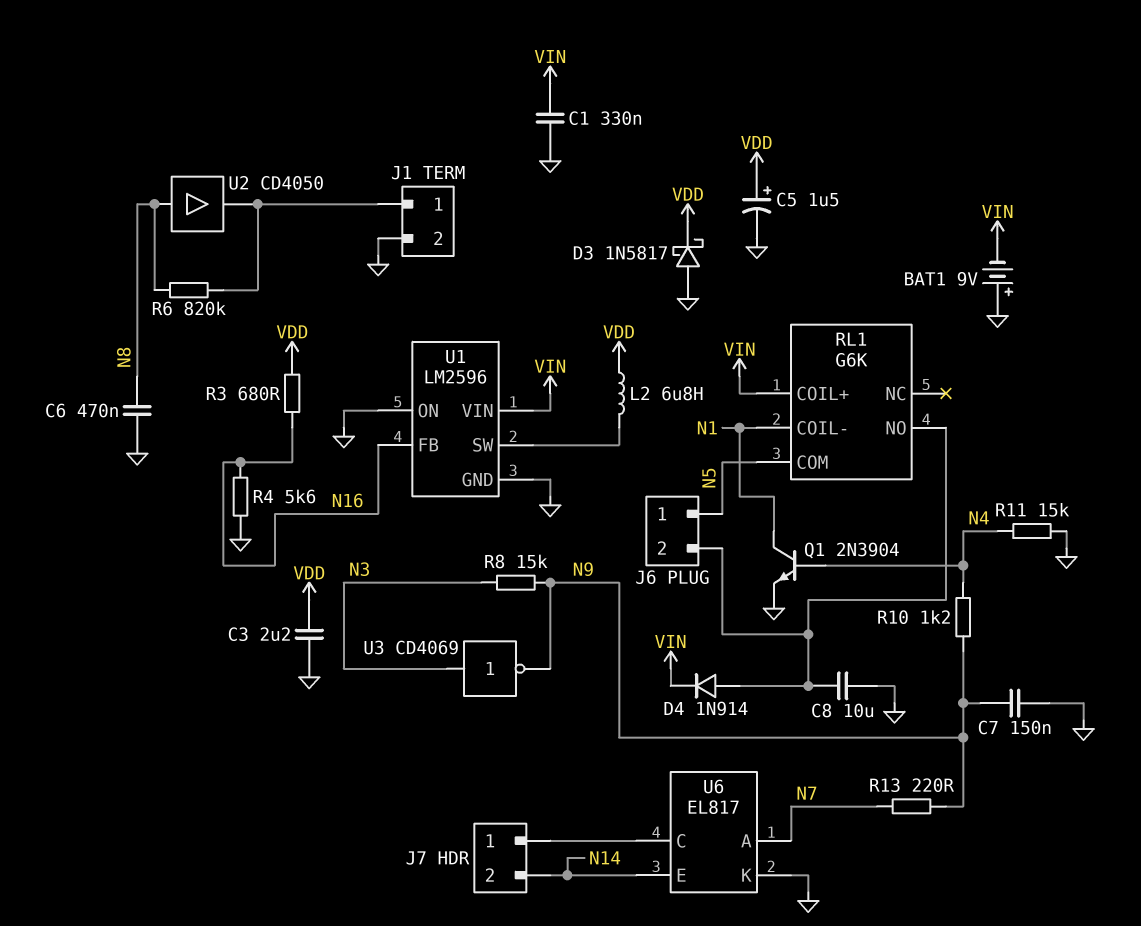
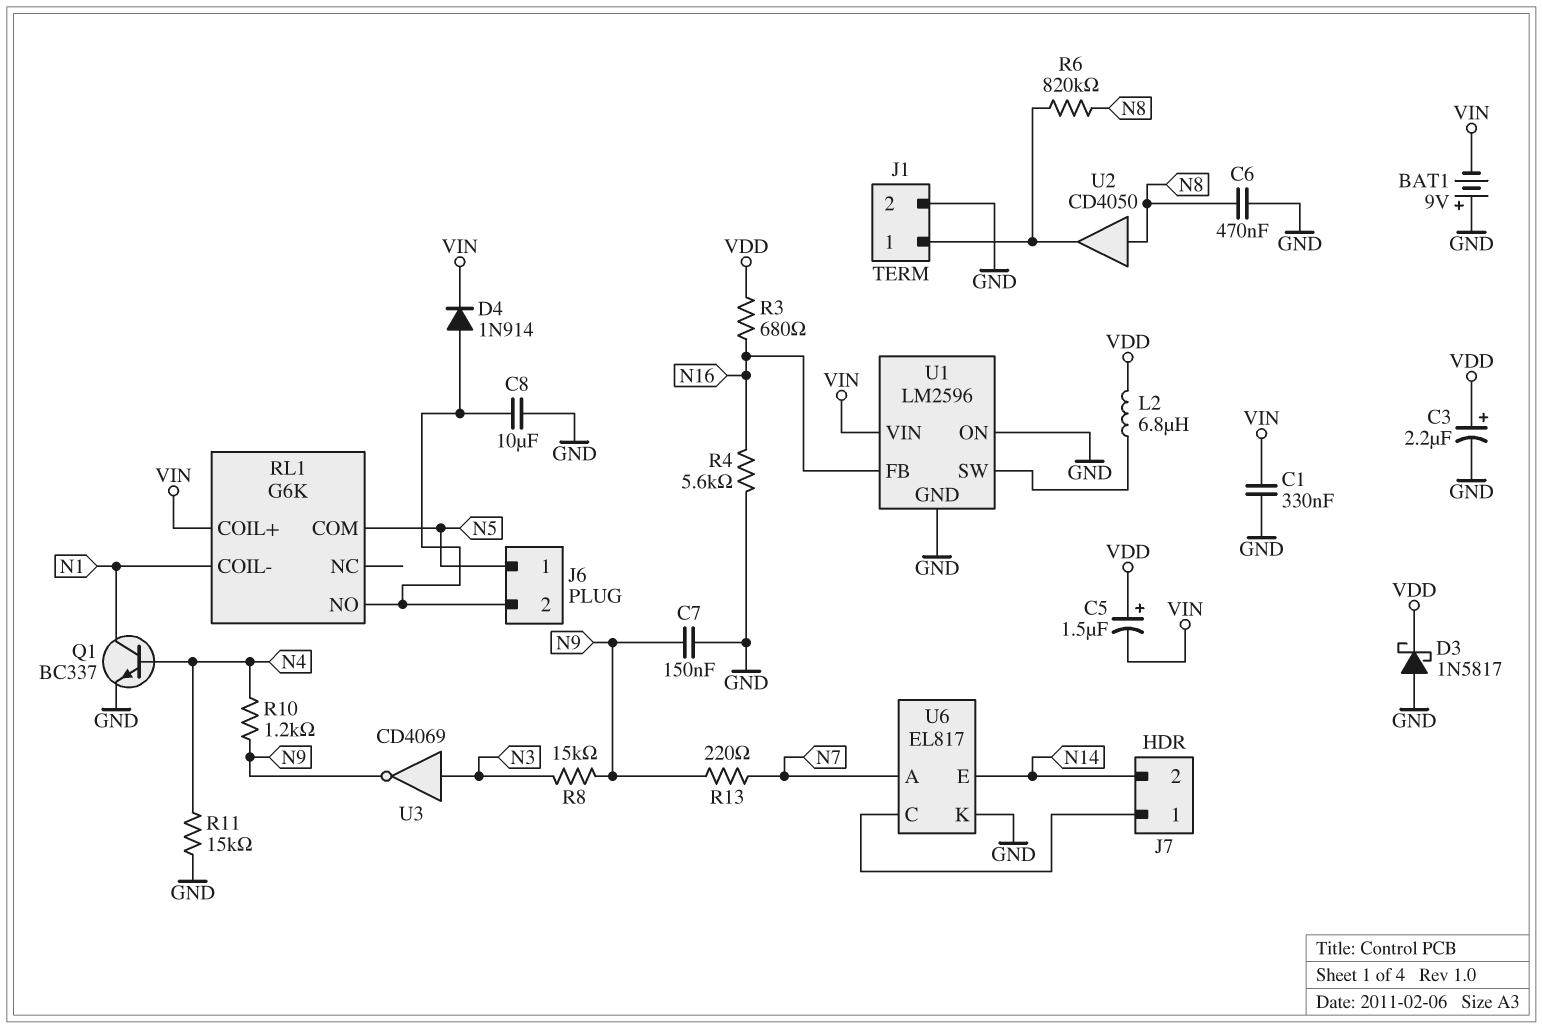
C3: 2.2uF (GND, VDD) -> 2.2uF (plus VDD, minus GND)
C5: 1.5uF (plus VDD, minus GND) -> 1.5uF (plus VDD, minus VIN)
Q1: NPN 2N3904 (B N4, C N1, E GND) -> NPN BC337 (B N4, C N1, E GND)

